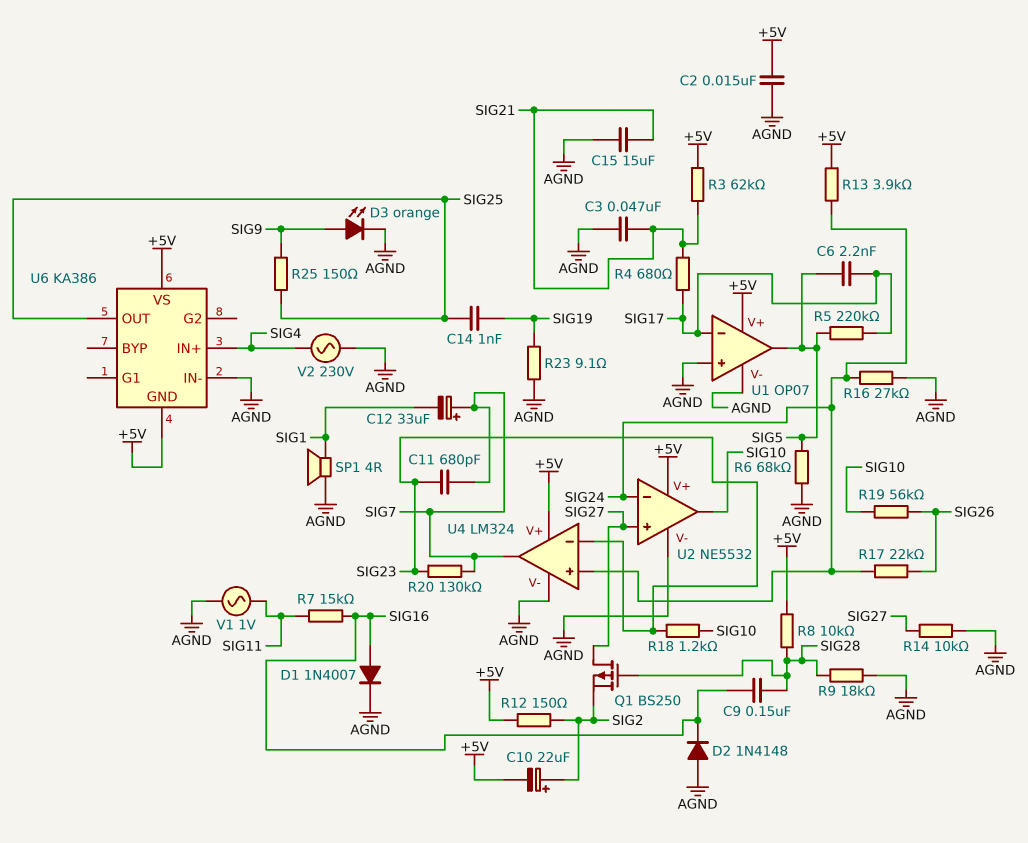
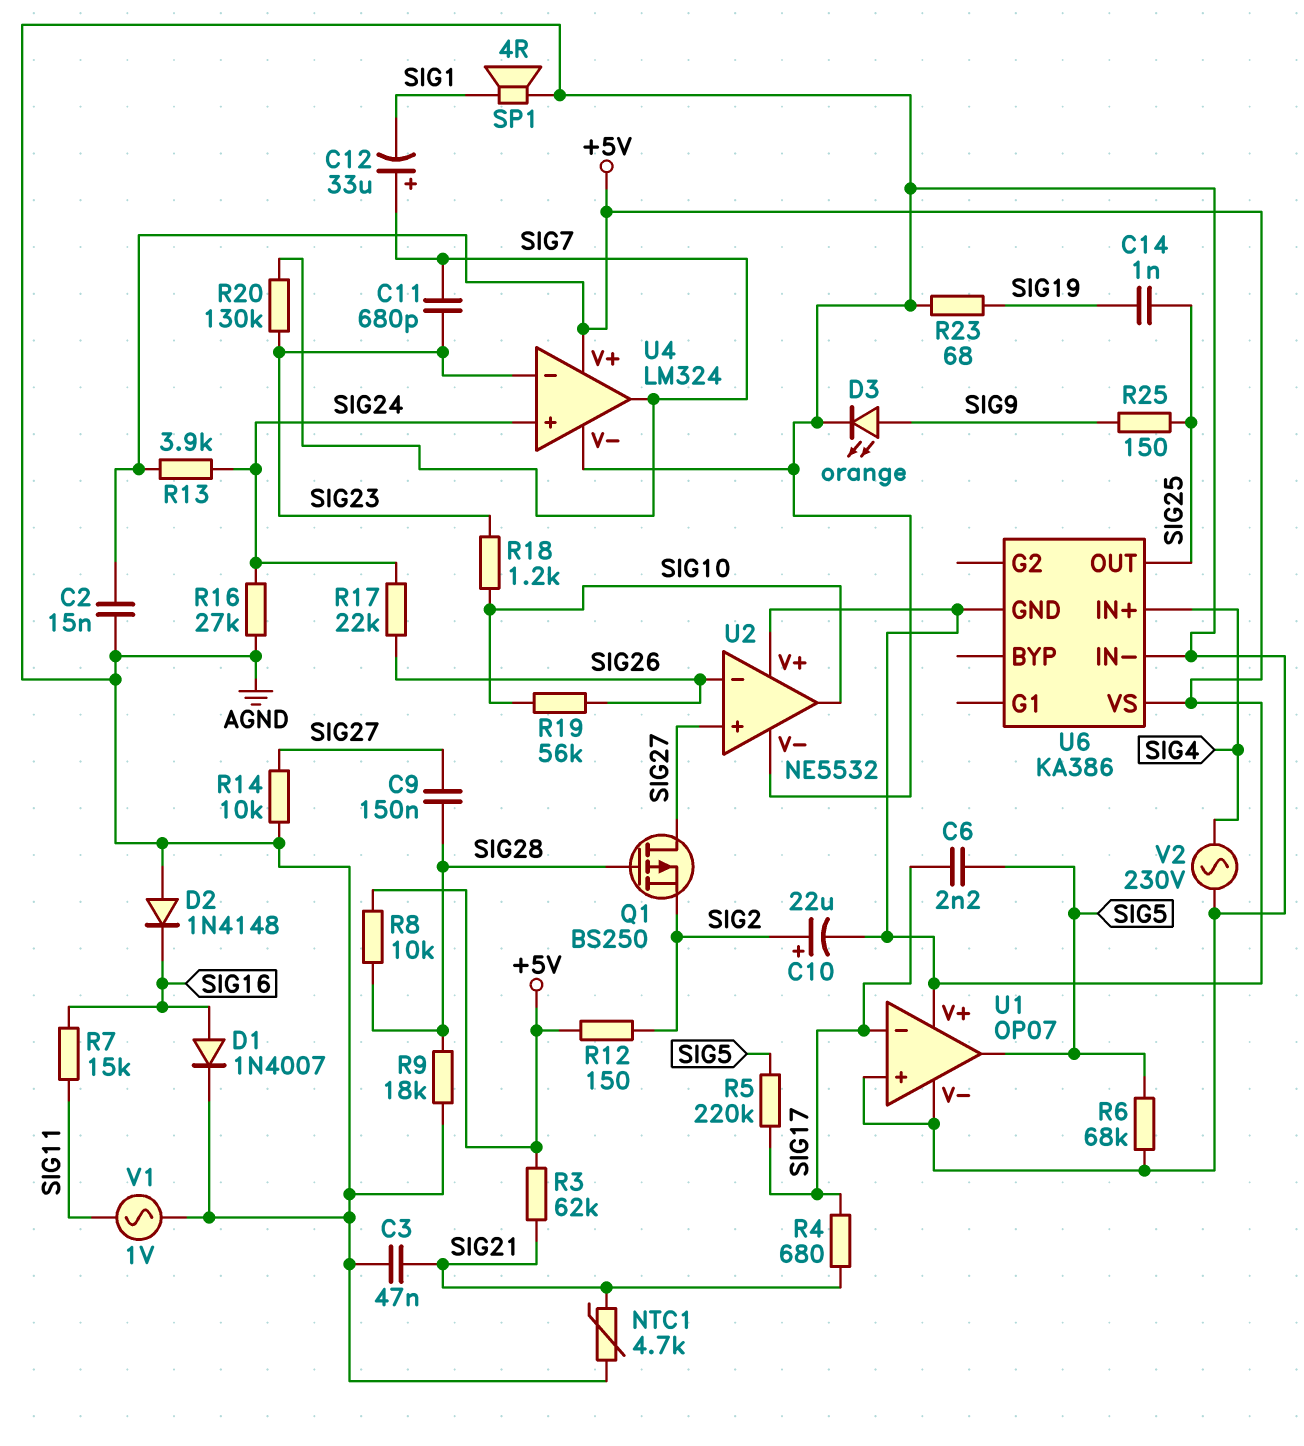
C9: 150nF (SIG16, SIG28) -> 150nF (SIG27, SIG28)
C15: 15uF (AGND, SIG21) -> none
NTC1: none -> 4.7k (AGND, SIG21)
R23: 9.1 (AGND, SIG19) -> 68 (AGND, SIG19)
U2 pin in-: SIG24 -> SIG26

